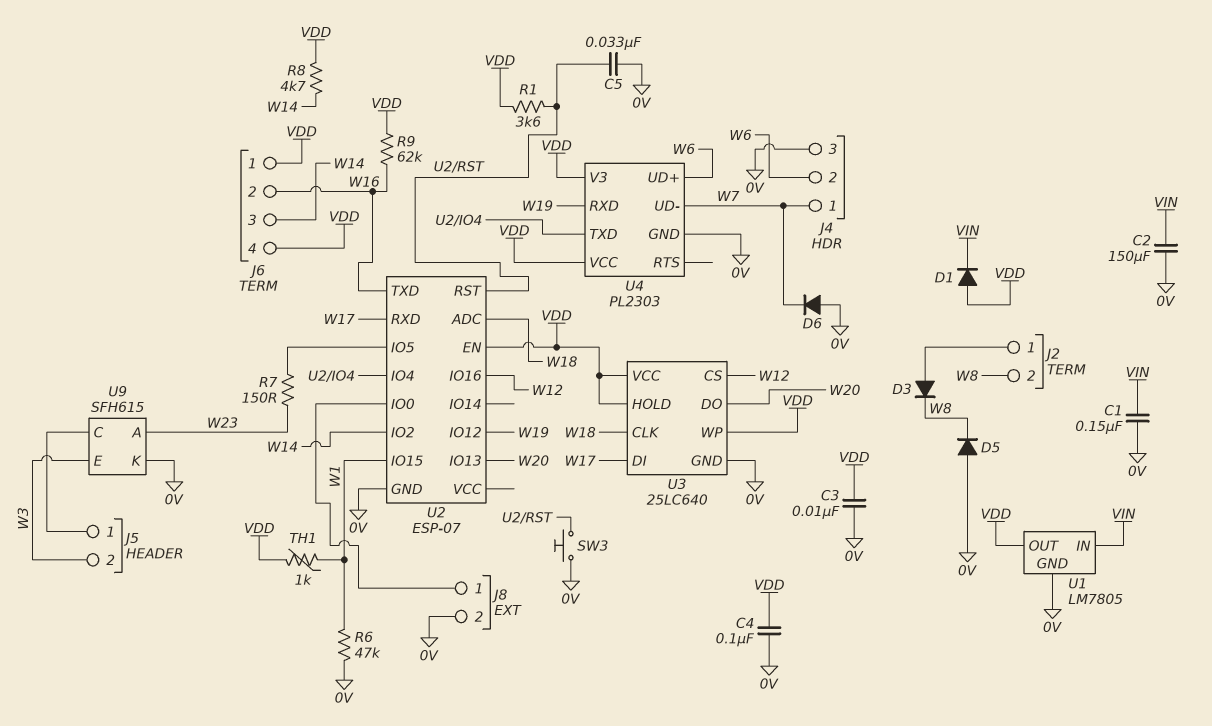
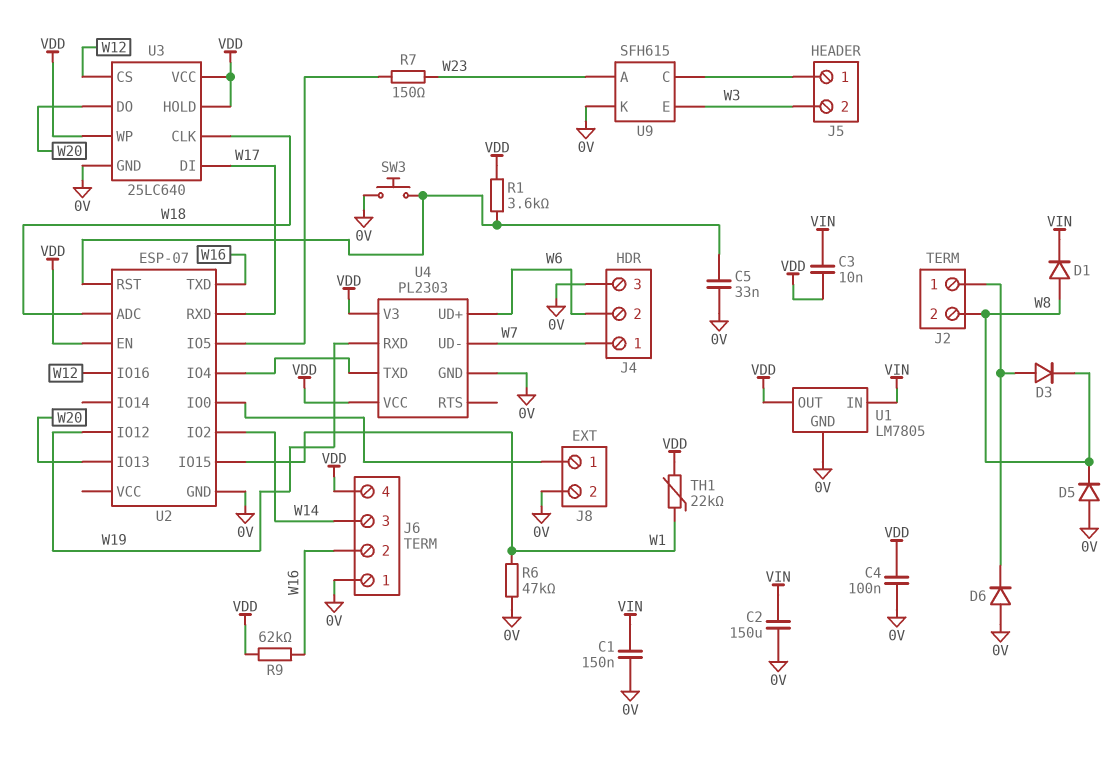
C3: 10nF (0V, VDD) -> 10nF (VDD, VIN)
D1: diode (A VDD, K VIN) -> diode (A W8, K VIN)
D6: diode (A 0V, K W7) -> diode (A 0V, K J2/1)
J6 pin 1: VDD -> 0V
R8: 4.7k (VDD, W14) -> none
TH1: 1k (VDD, W1) -> 22k (VDD, W1)

